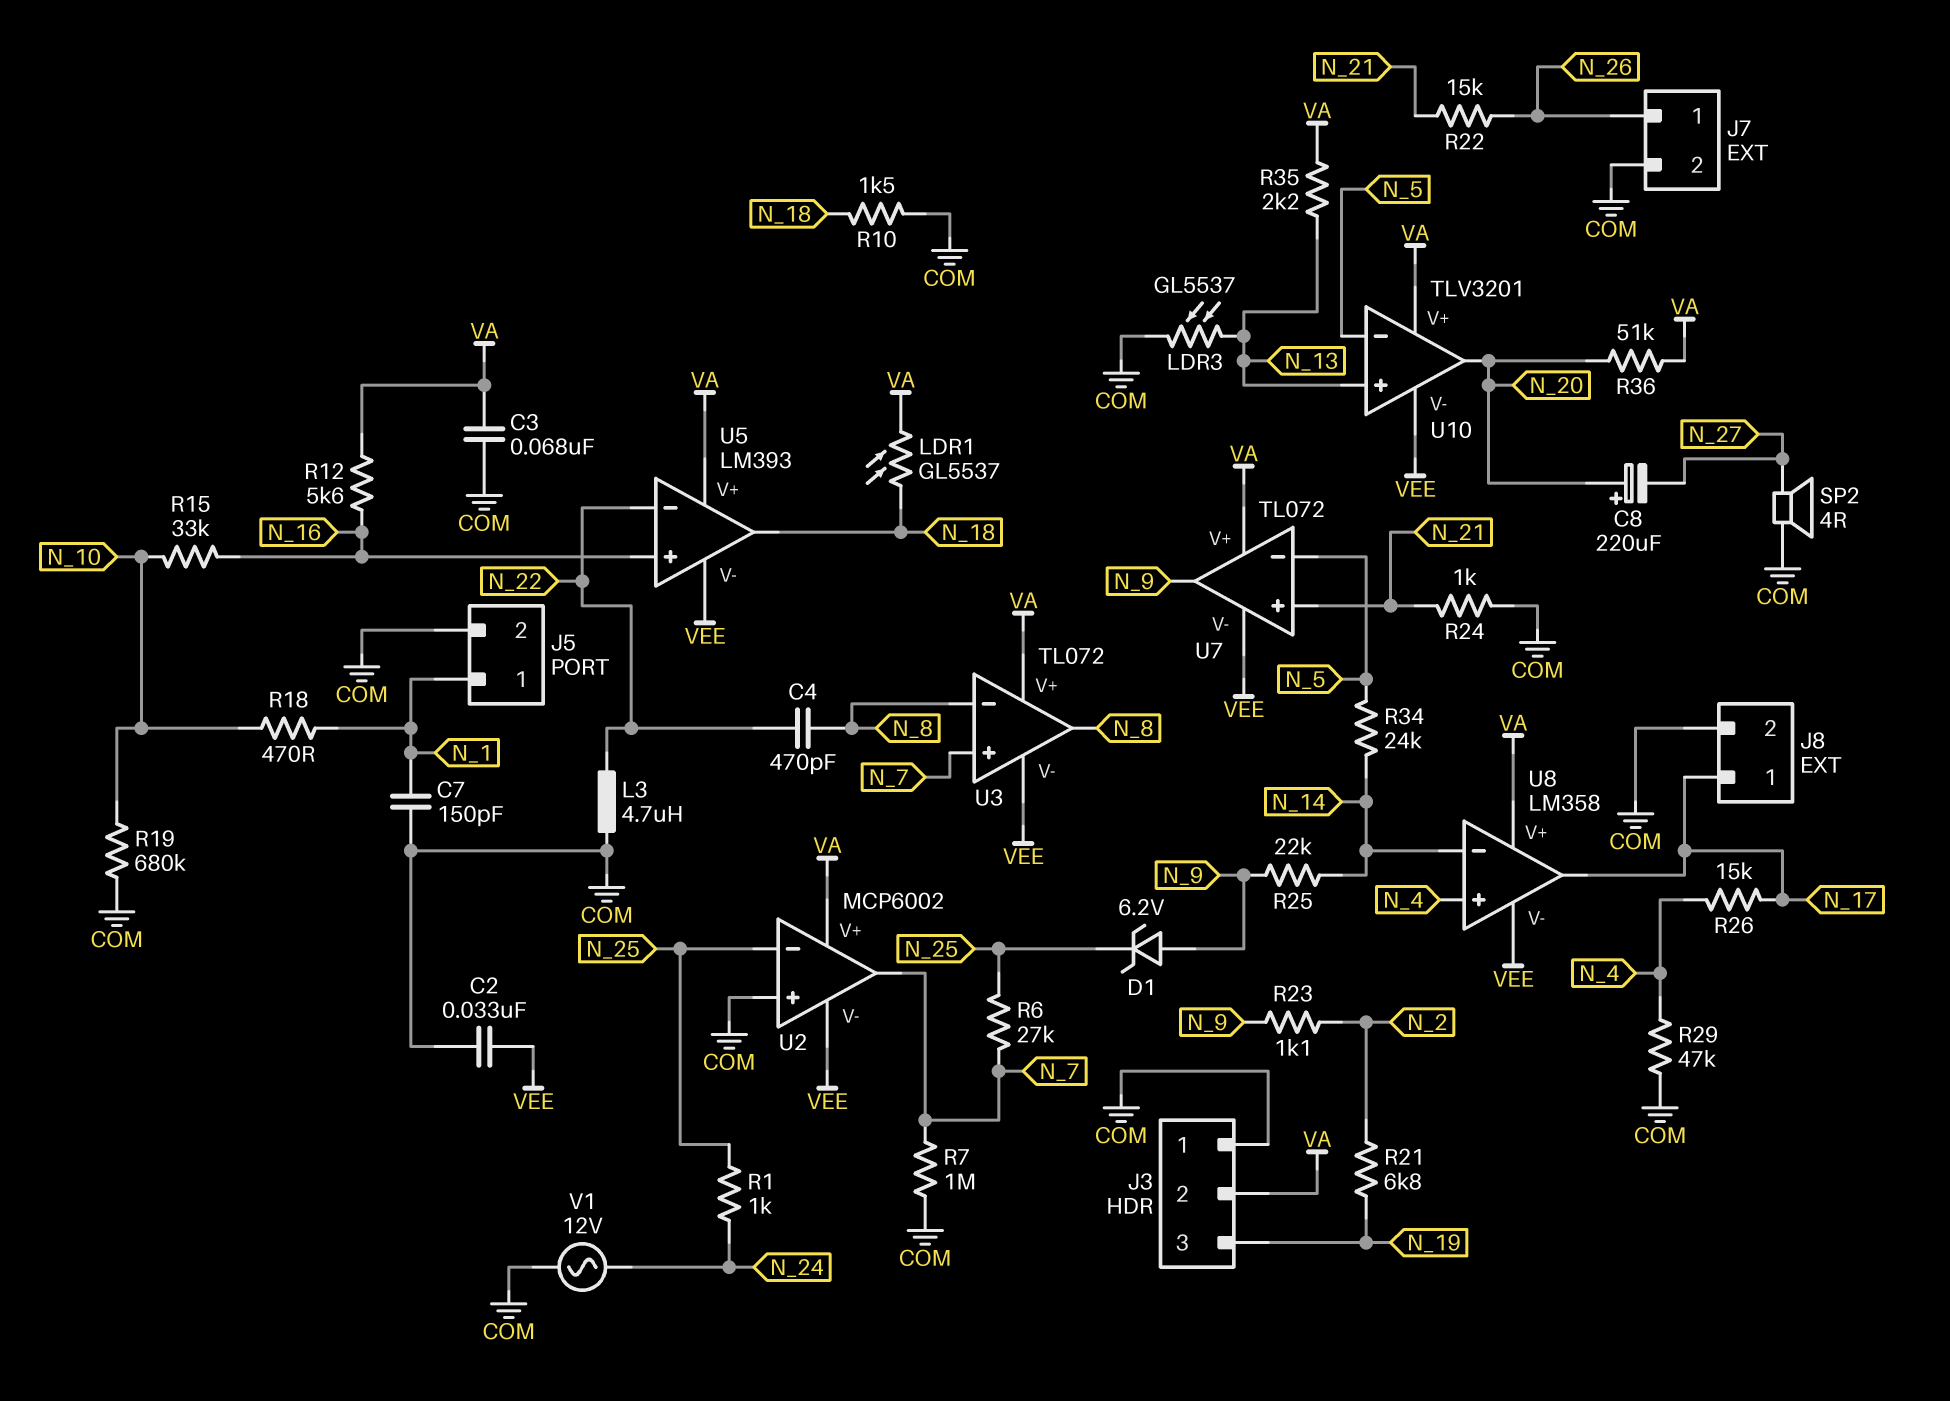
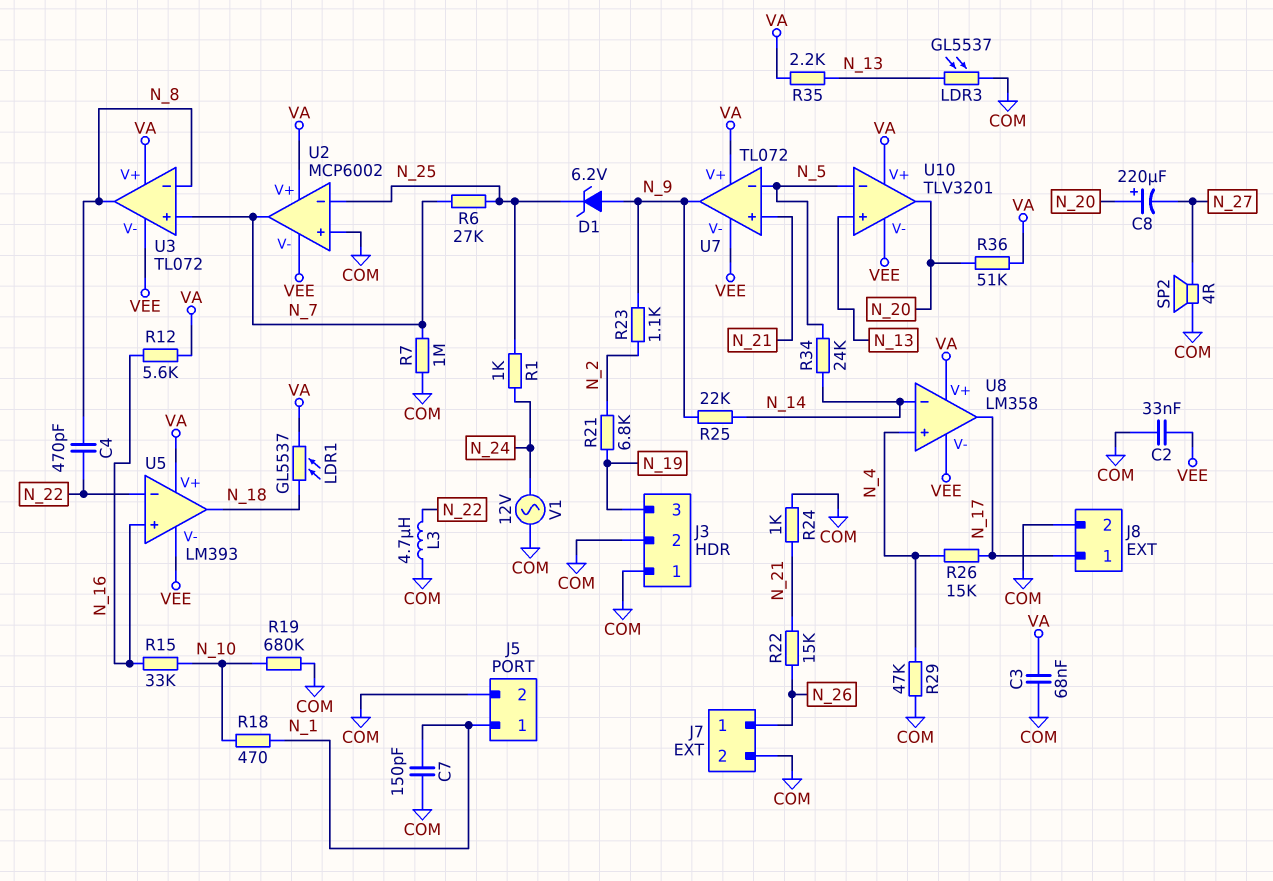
J3 pin 2: VA -> COM
R10: 1.5k (COM, N_18) -> none

